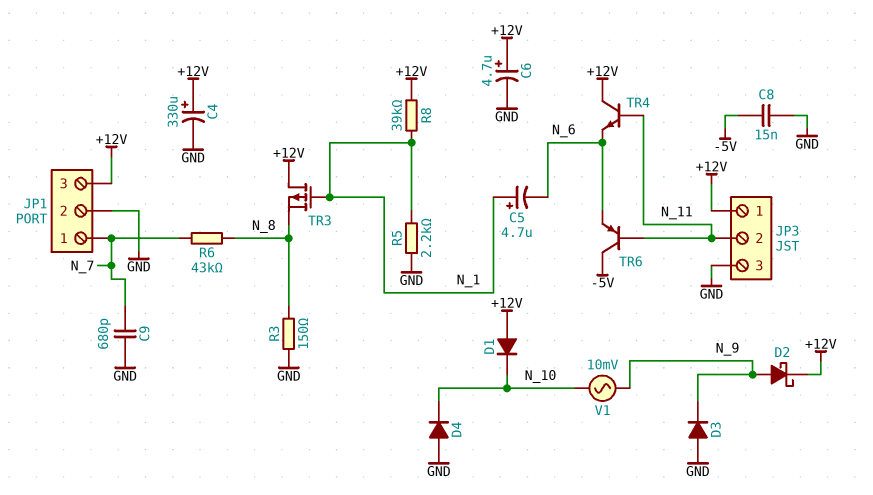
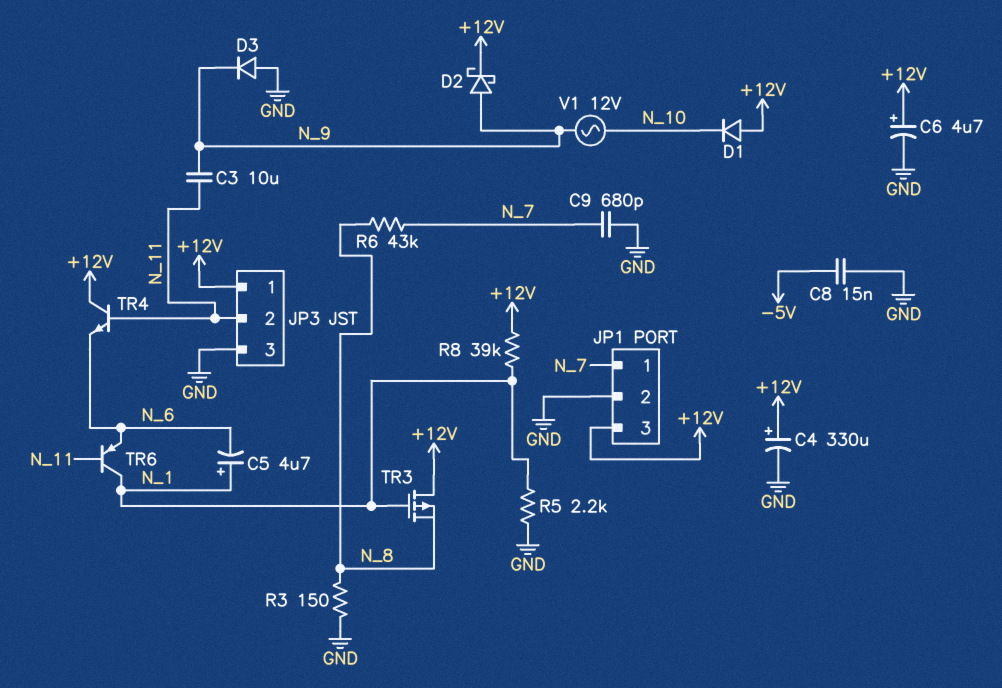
C3: none -> 10uF (N_9, N_11)
D4: diode (A GND, K N_10) -> none
TR6: PNP (B N_11, C -5V, E N_6) -> PNP (B N_11, C N_1, E N_6)
V1: AC 10mV (N_9, N_10) -> AC 12V (N_9, N_10)

